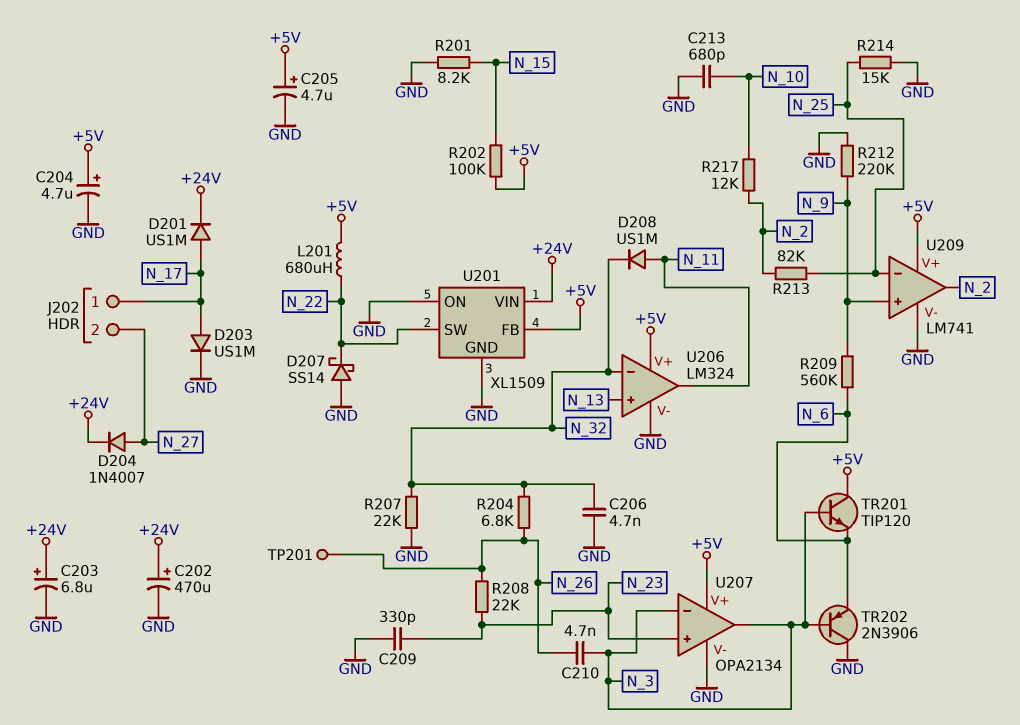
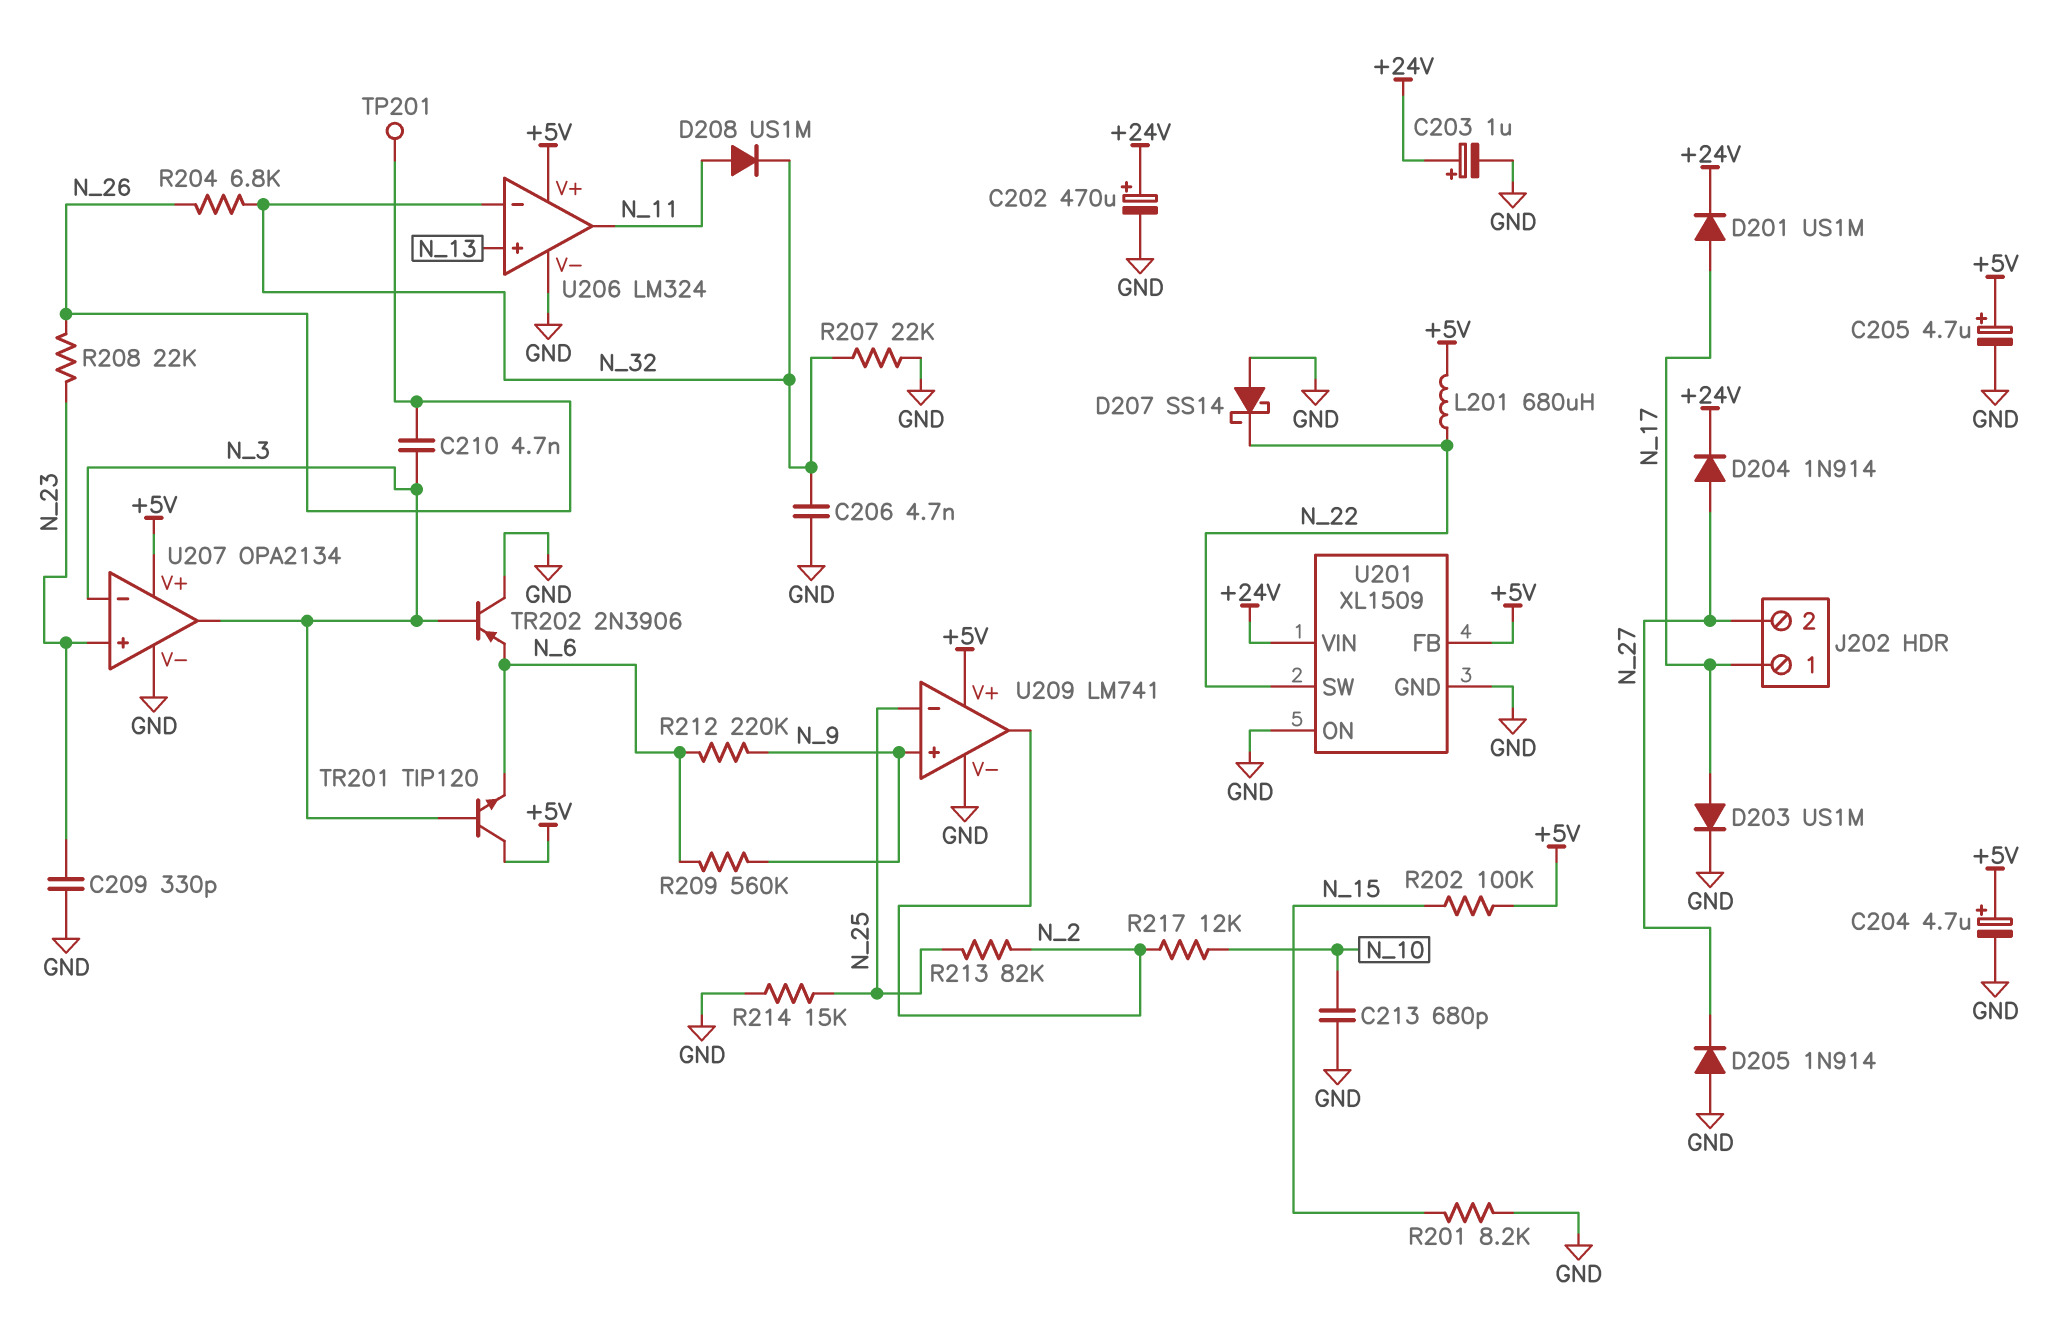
C203: 6.8uF (plus +24V, minus GND) -> 1uF (plus +24V, minus GND)
D204: diode 1N4007 (A N_27, K +24V) -> diode 1N914 (A N_27, K +24V)
D205: none -> diode 1N914 (A GND, K N_27)
R212: 220k (GND, N_9) -> 220k (N_6, N_9)

